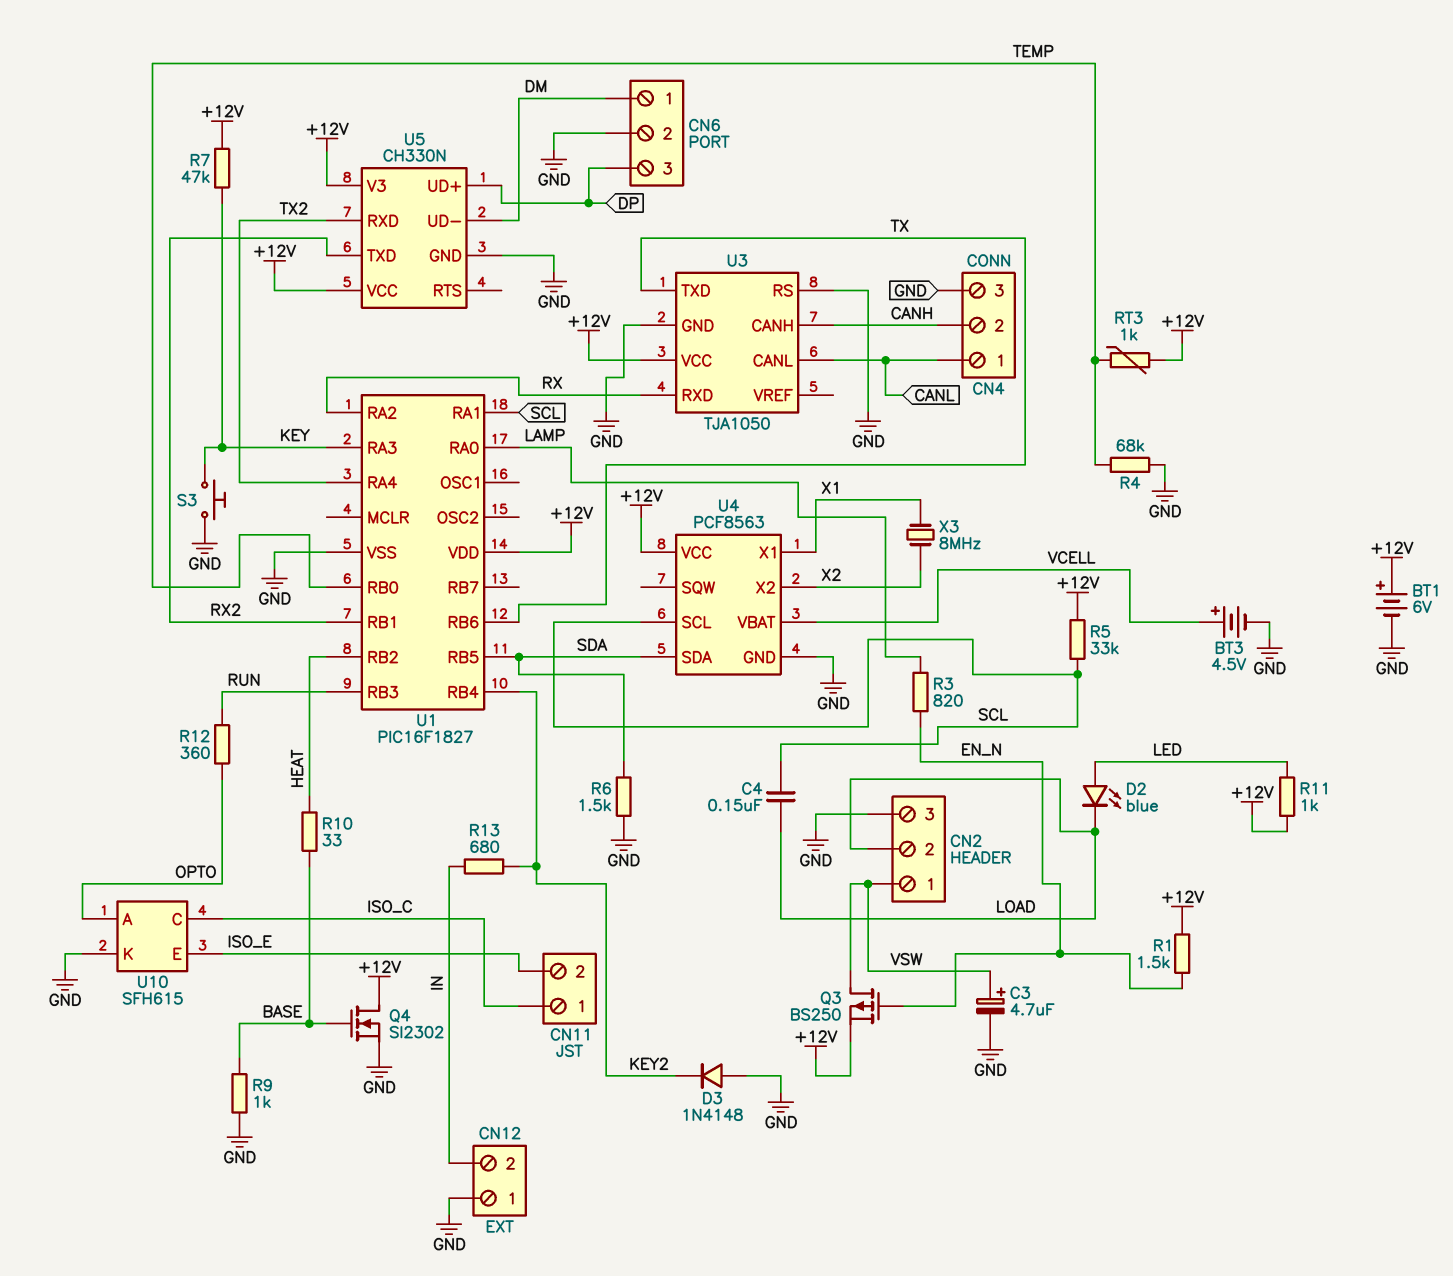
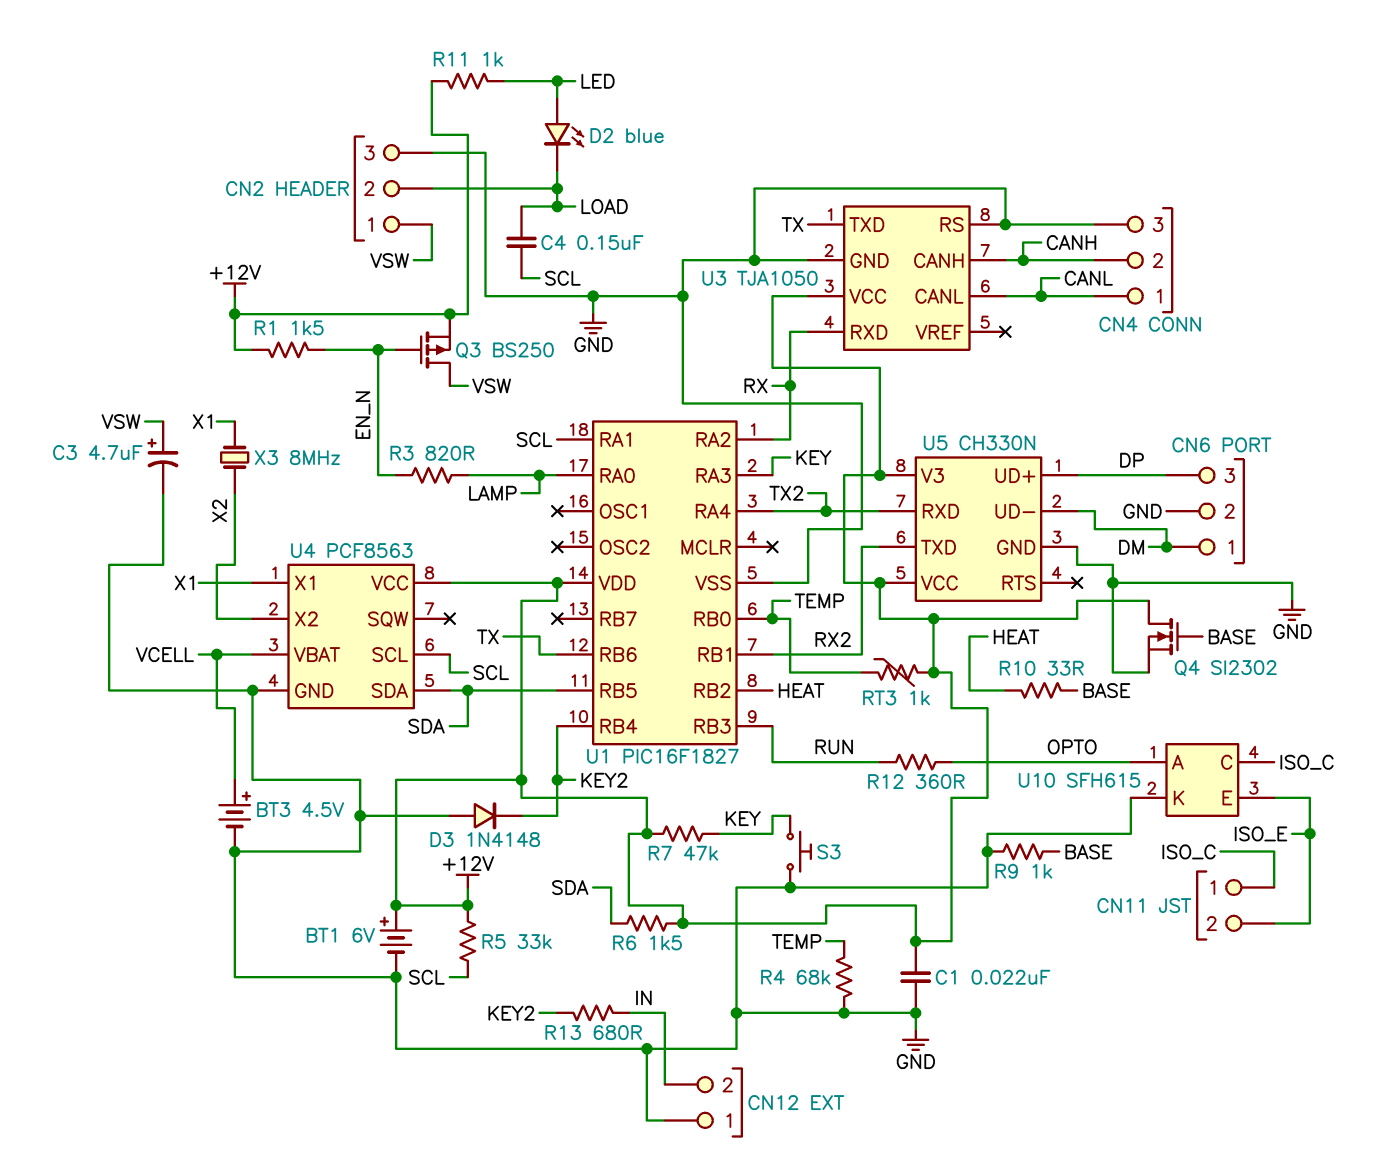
C1: none -> 22nF (+12V, GND)
R6: 1.5k (GND, SDA) -> 1.5k (+12V, SDA)

